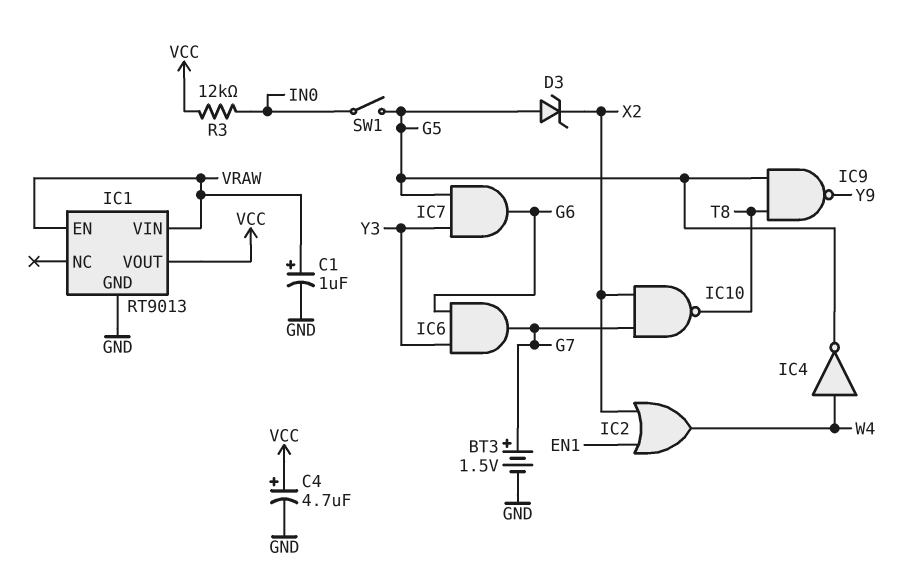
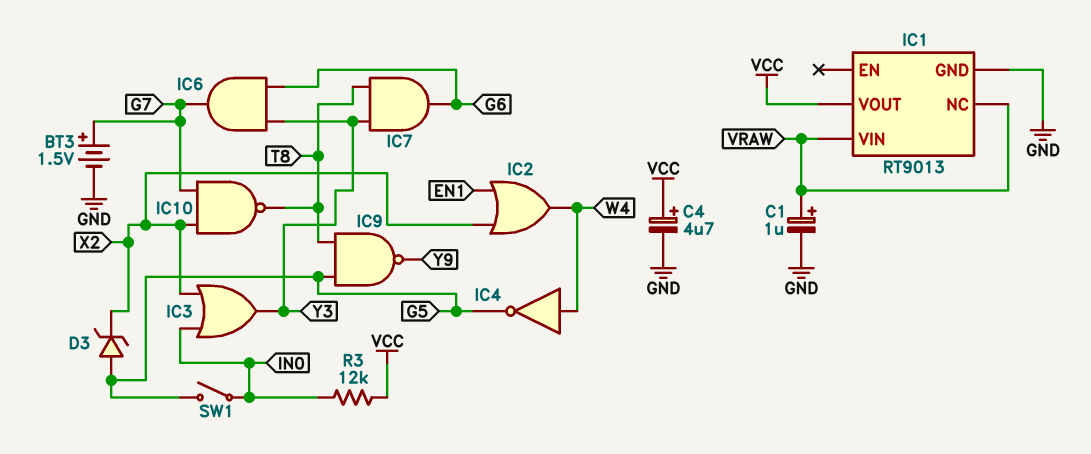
IC1 pin EN: VRAW -> none
IC1 pin NC: none -> VRAW
IC3: none -> OR (in IN0, in X2, out Y3)
IC7: AND (in G5, in Y3, out G6) -> AND (in T8, in Y3, out G6)

